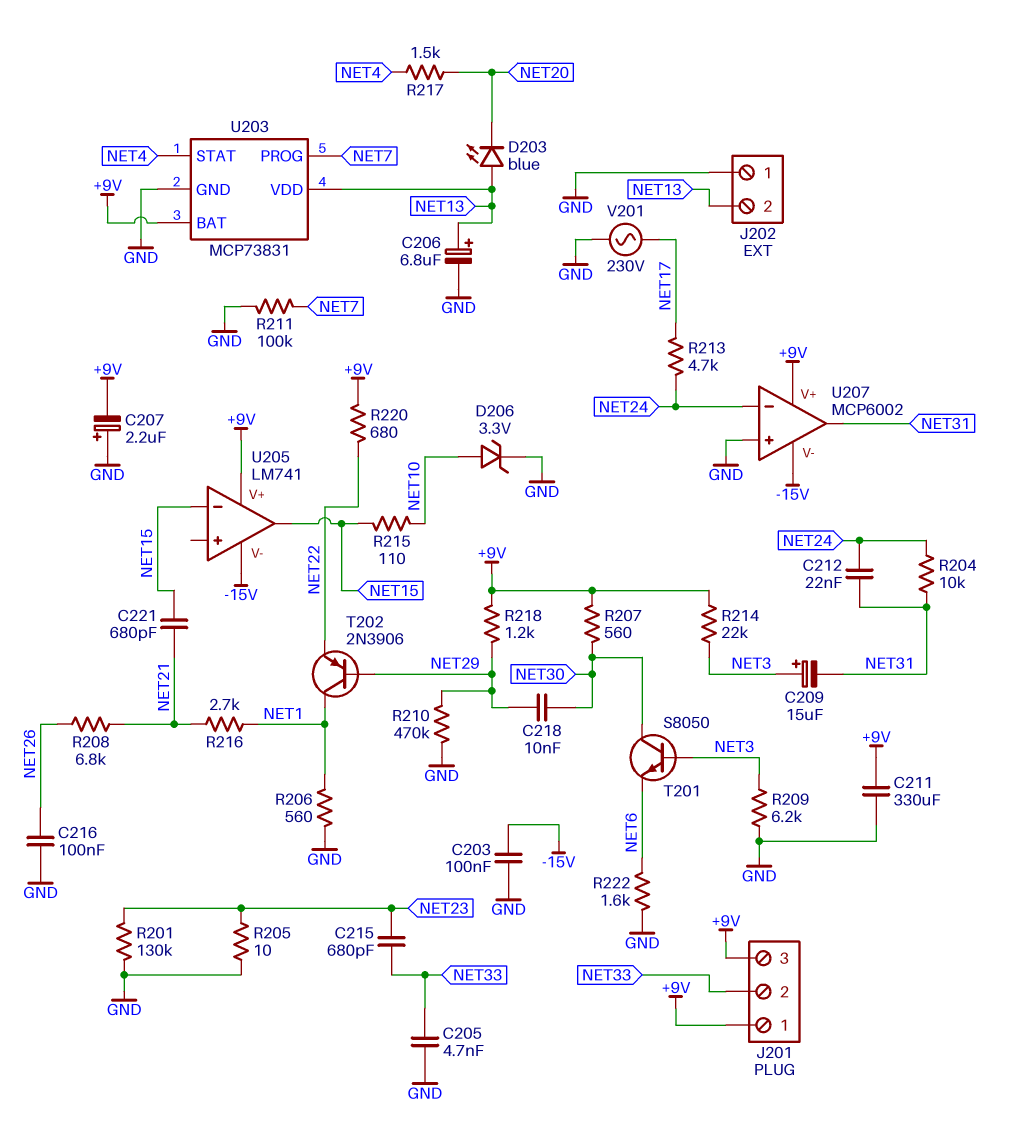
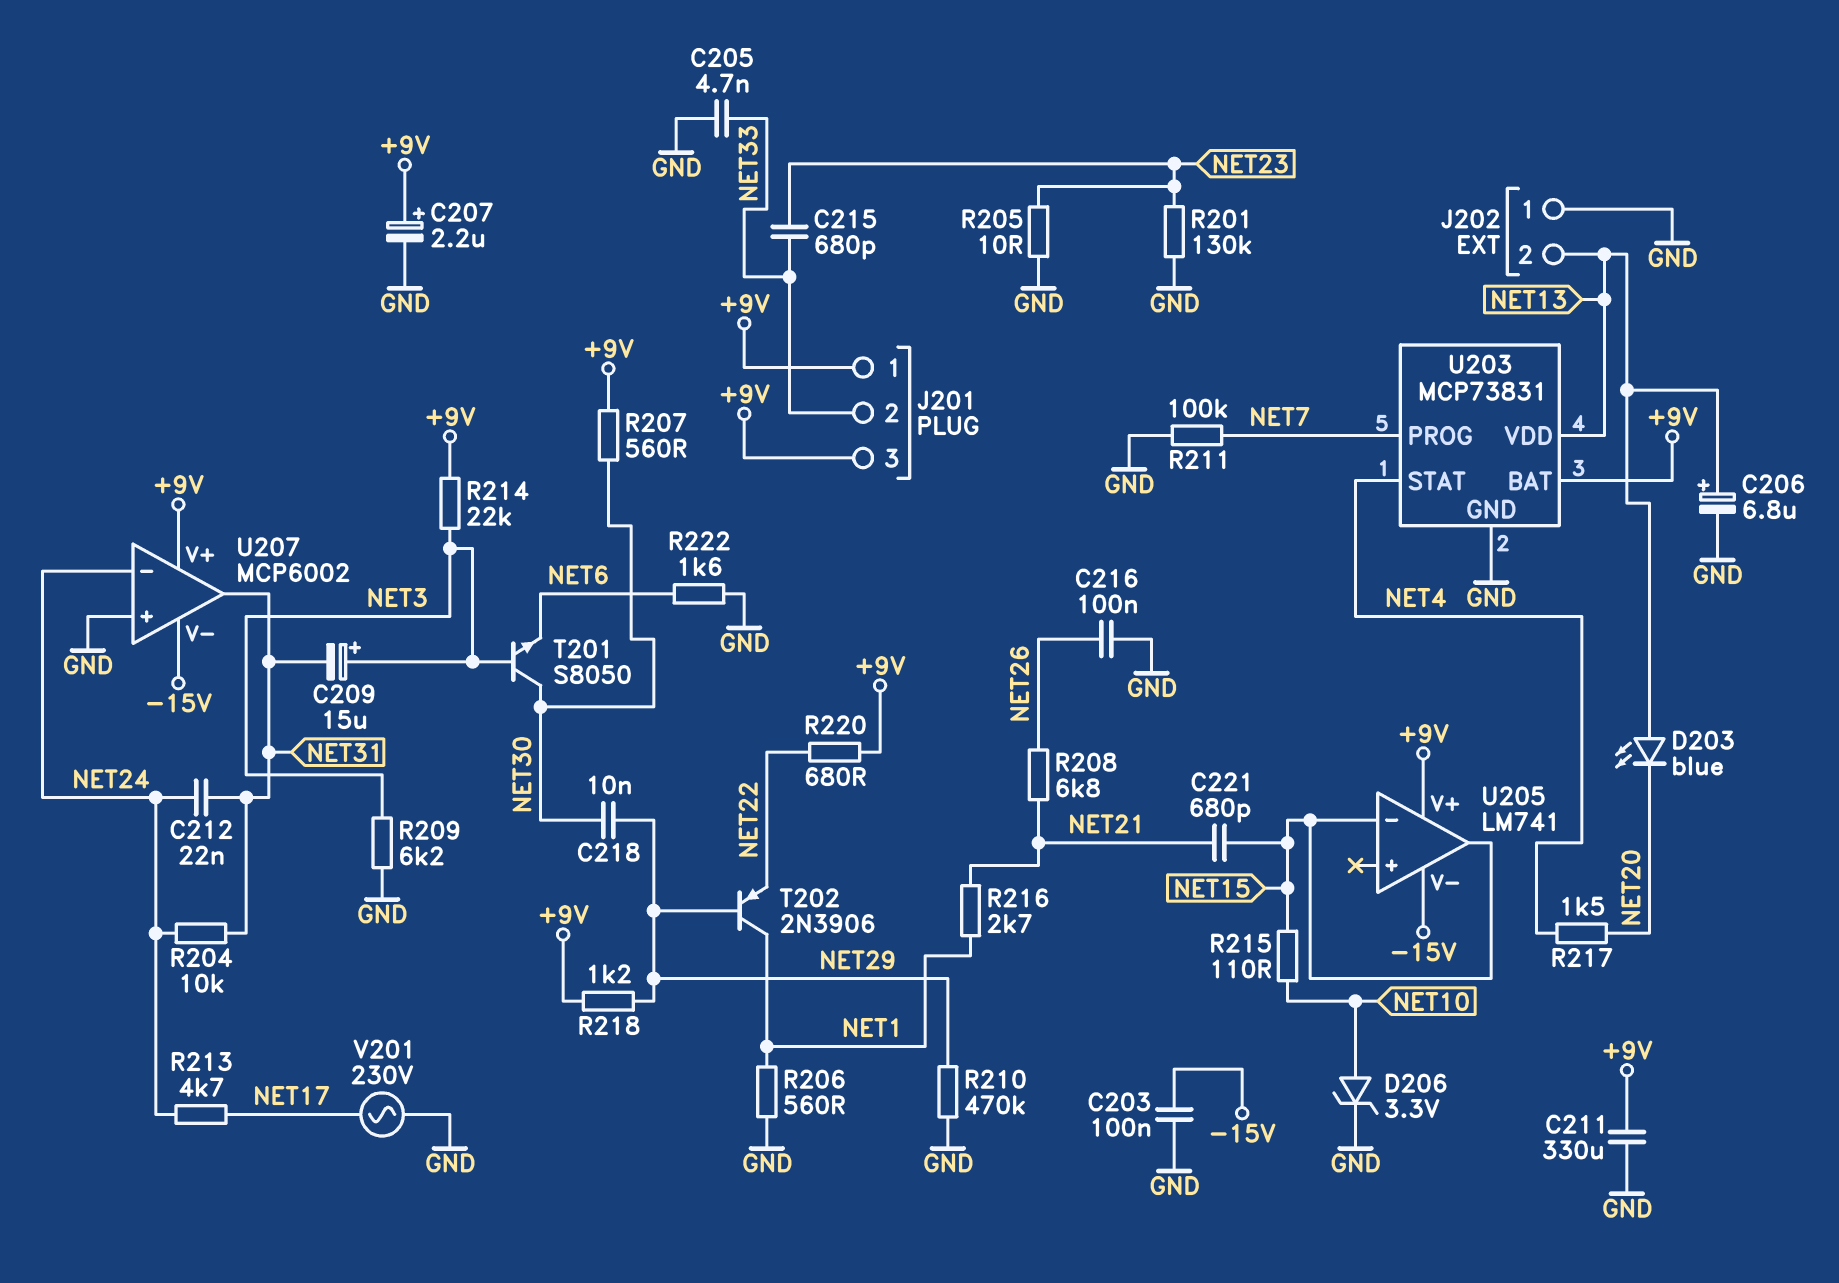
C207: 2.2uF (plus GND, minus +9V) -> 2.2uF (plus +9V, minus GND)

